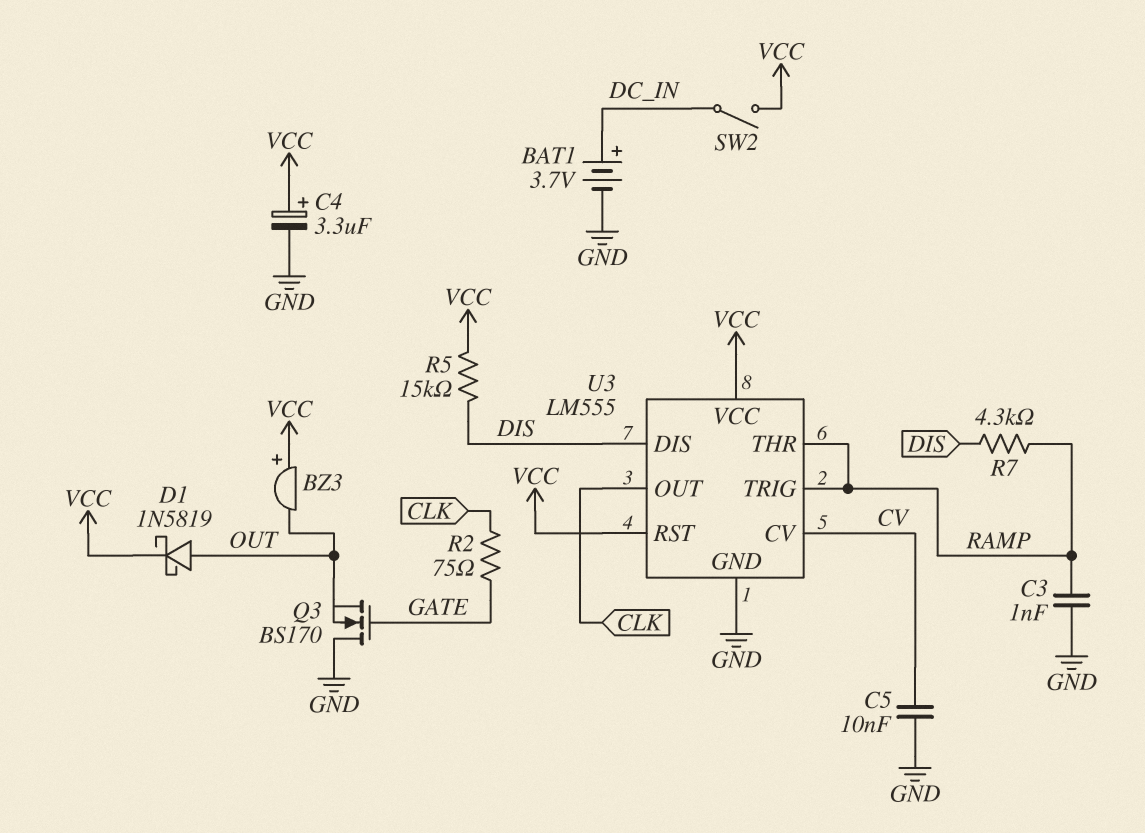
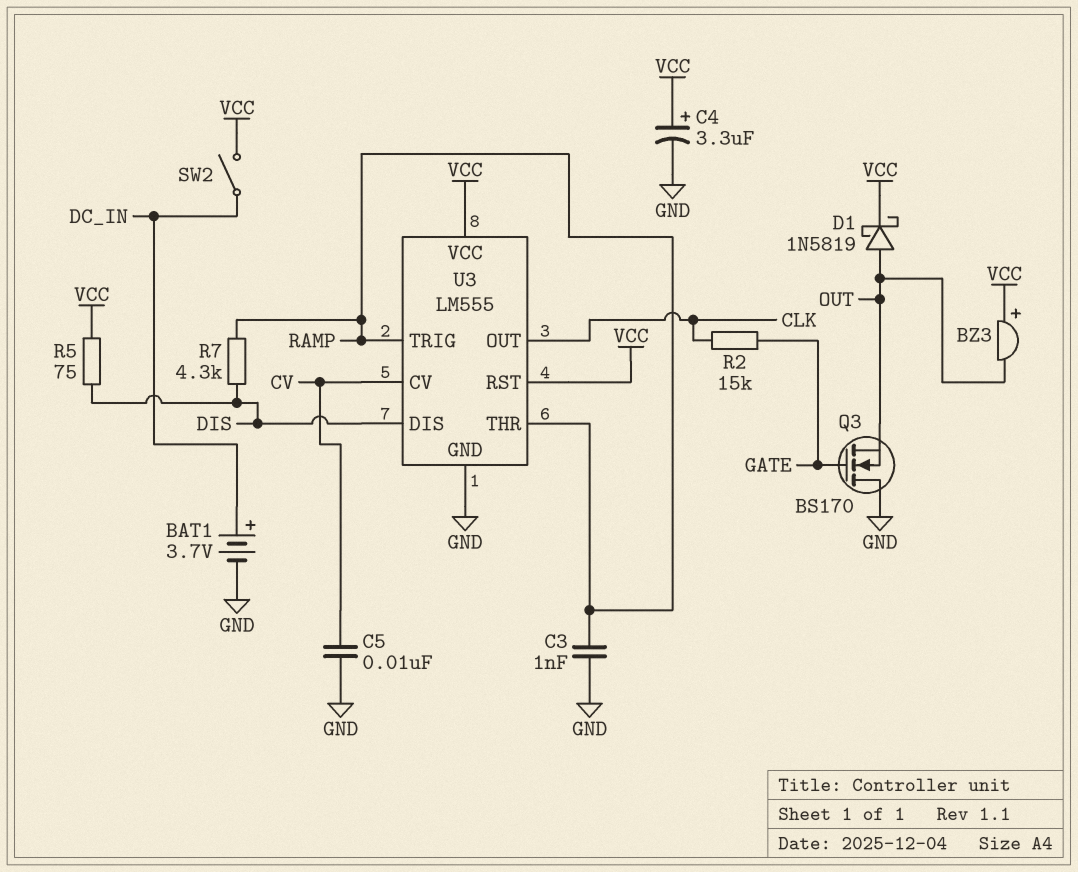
R2: 75 (CLK, GATE) -> 15k (CLK, GATE)
R5: 15k (DIS, VCC) -> 75 (DIS, VCC)

